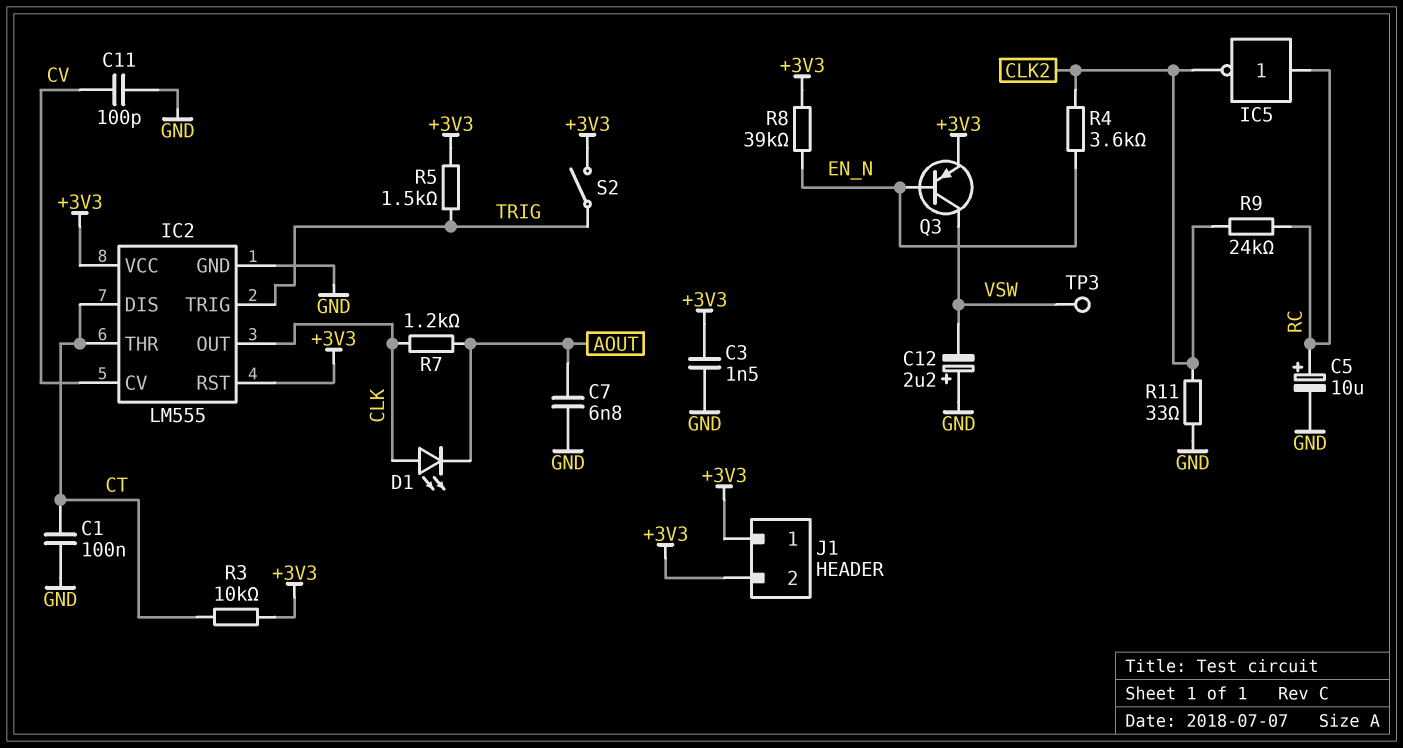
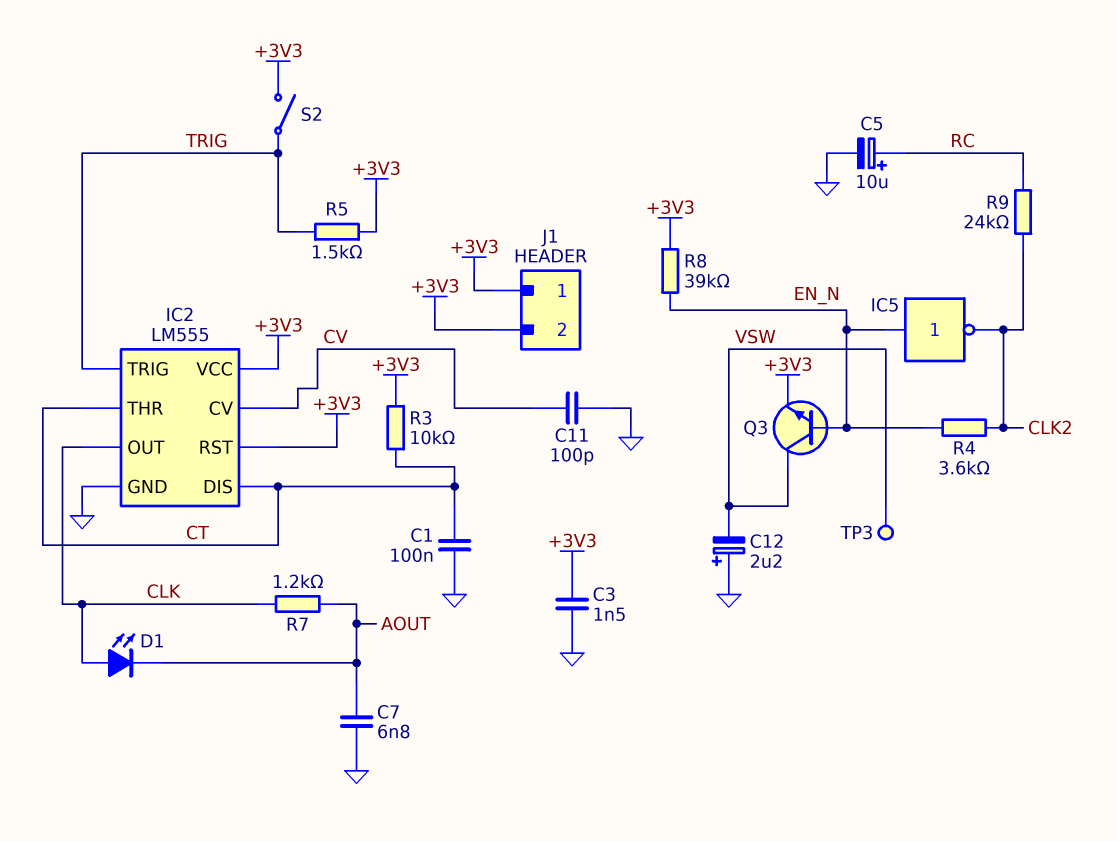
IC5: NOT (in RC, out CLK2) -> NOT (in EN_N, out CLK2)
Q3: PNP (B EN_N, C VSW, E +3V3) -> NPN (B EN_N, C VSW, E +3V3)
R11: 33 (CLK2, GND) -> none

